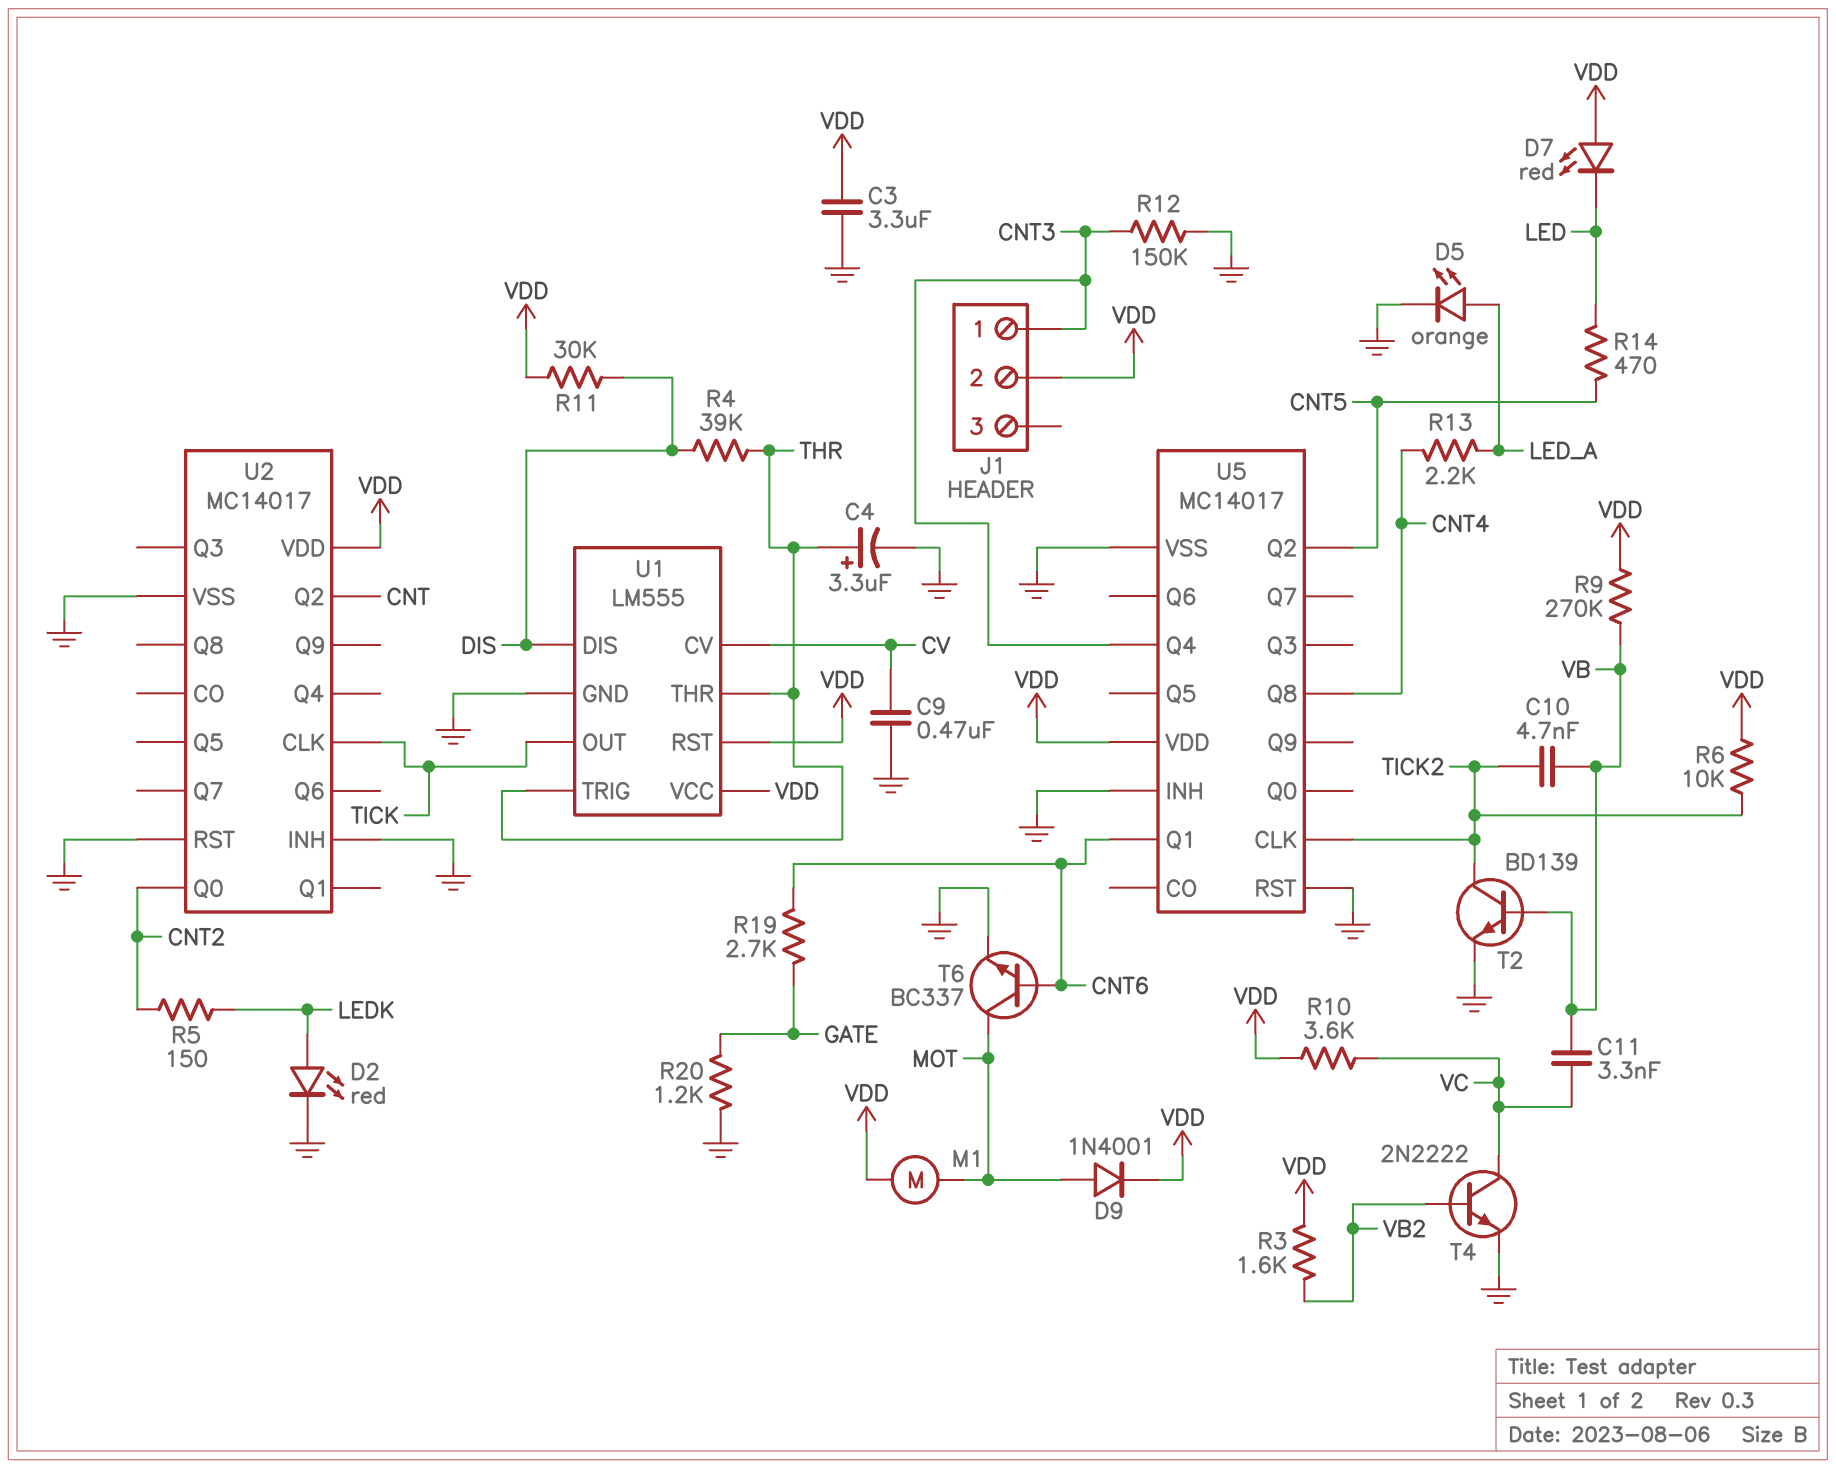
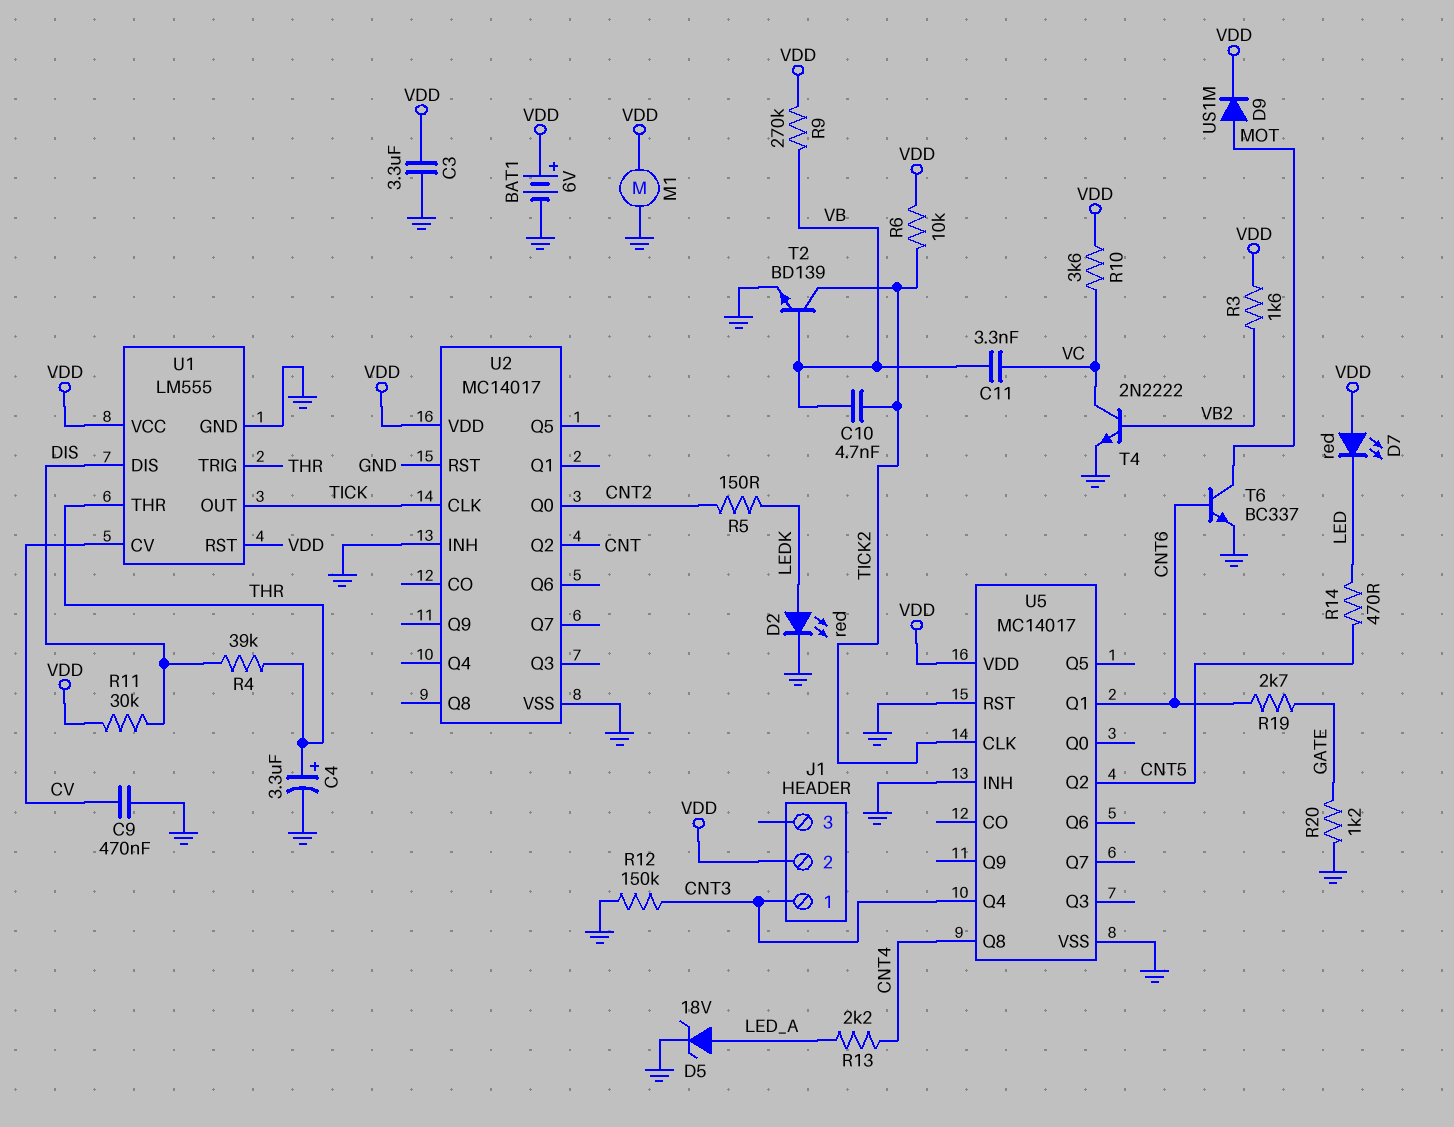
BAT1: none -> 6V (plus VDD, minus GND)
D5: LED orange (A LED_A, K GND) -> zener 18V (A LED_A, K GND)
D9: diode 1N4001 (A MOT, K VDD) -> diode US1M (A MOT, K VDD)
M1: motor (MOT, VDD) -> motor (GND, VDD)

